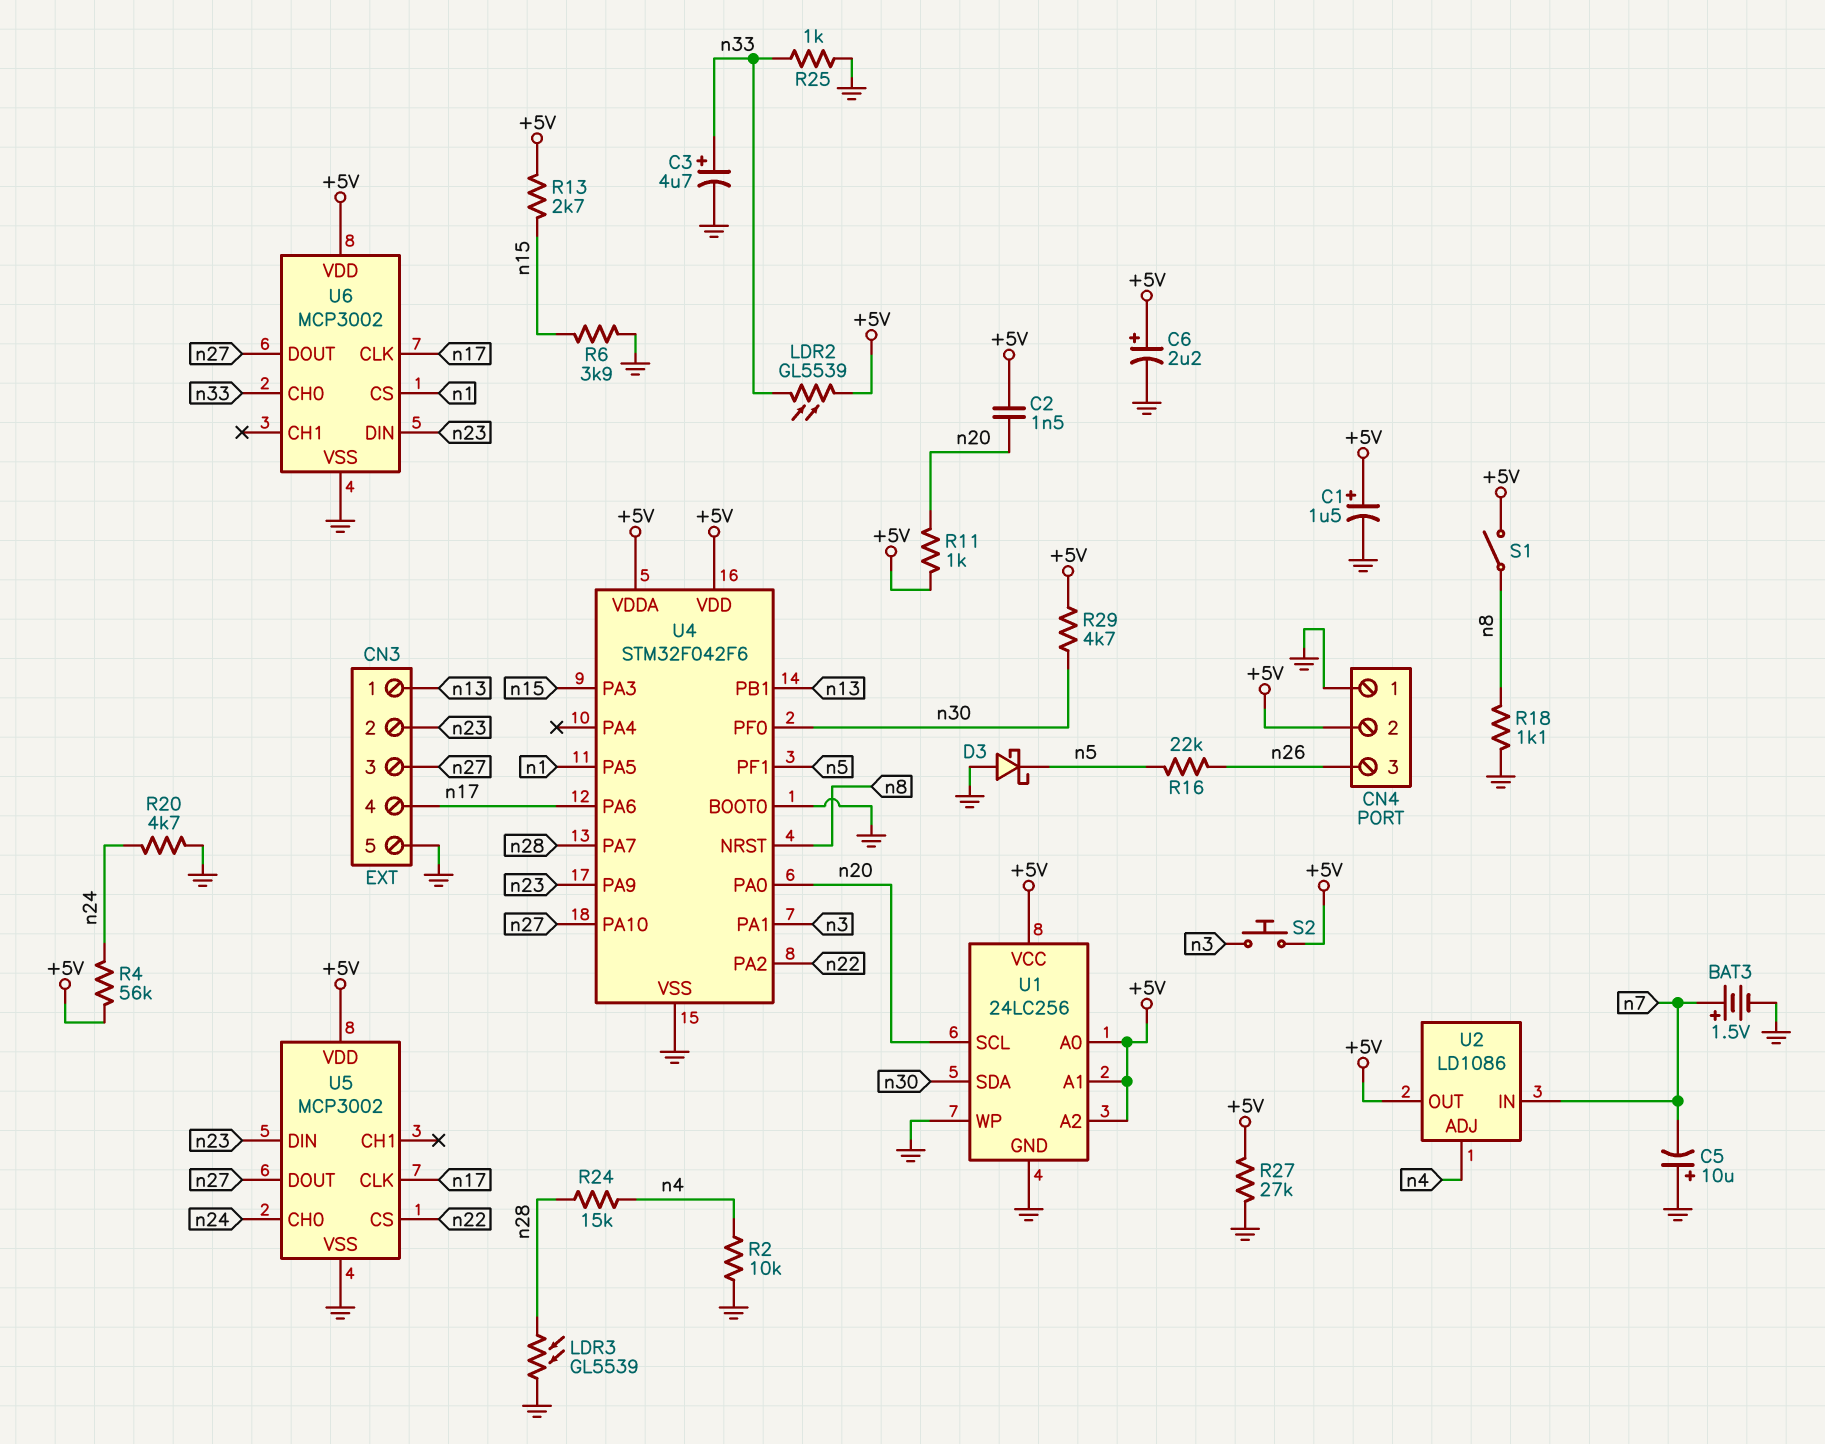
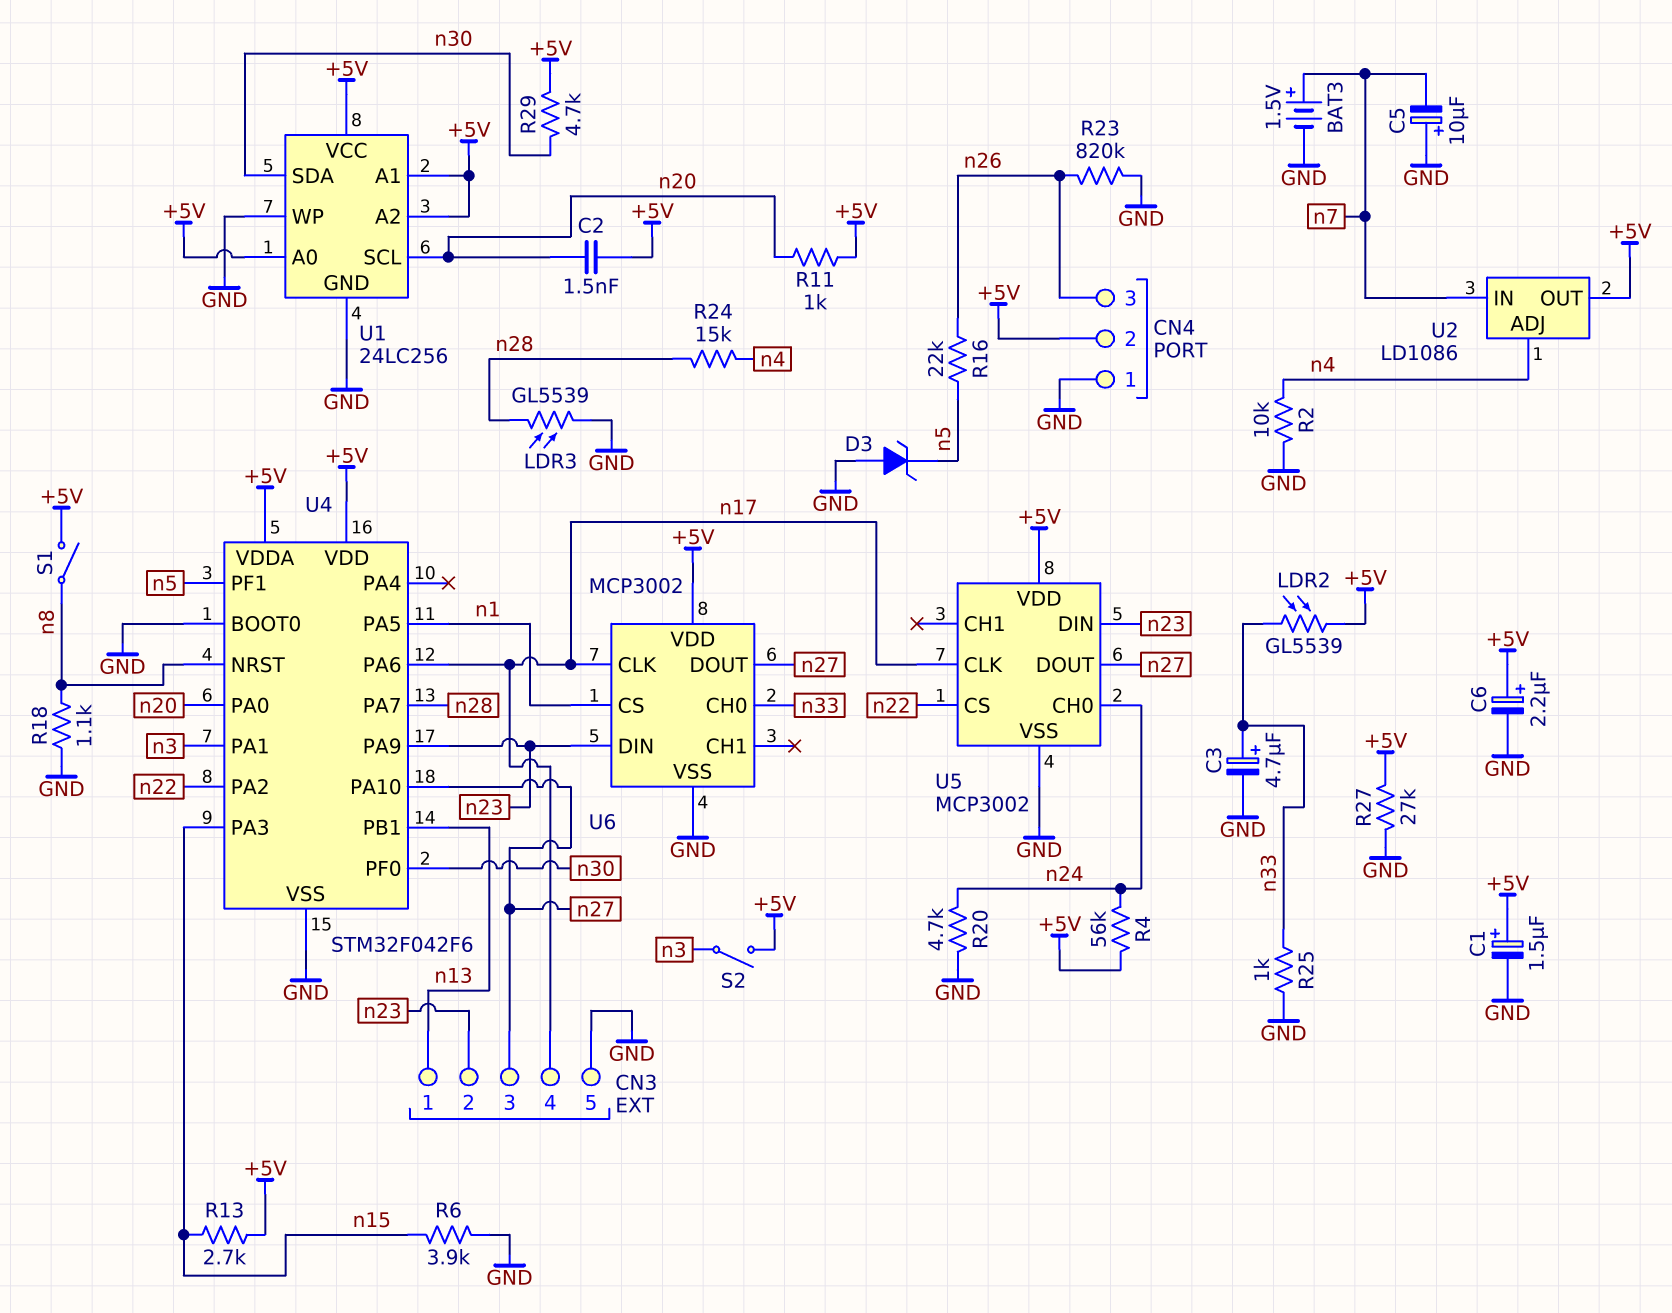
D3: schottky (A GND, K n5) -> zener (A GND, K n5)
R23: none -> 820k (GND, n26)
S2: button (+5V, n3) -> switch (+5V, n3)

